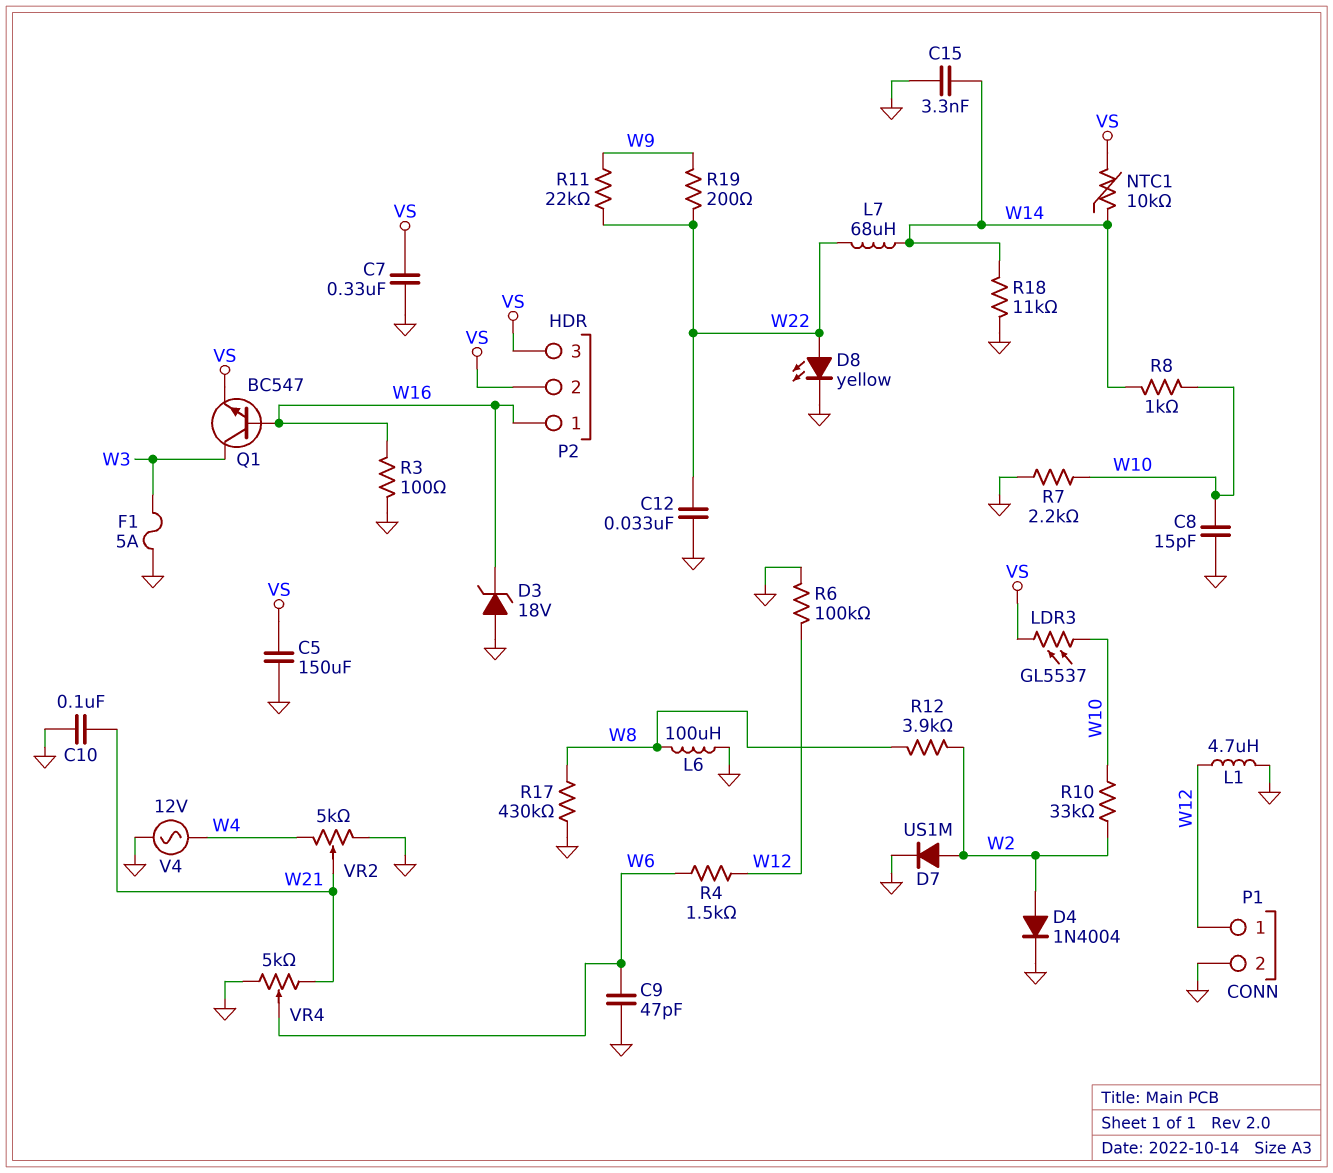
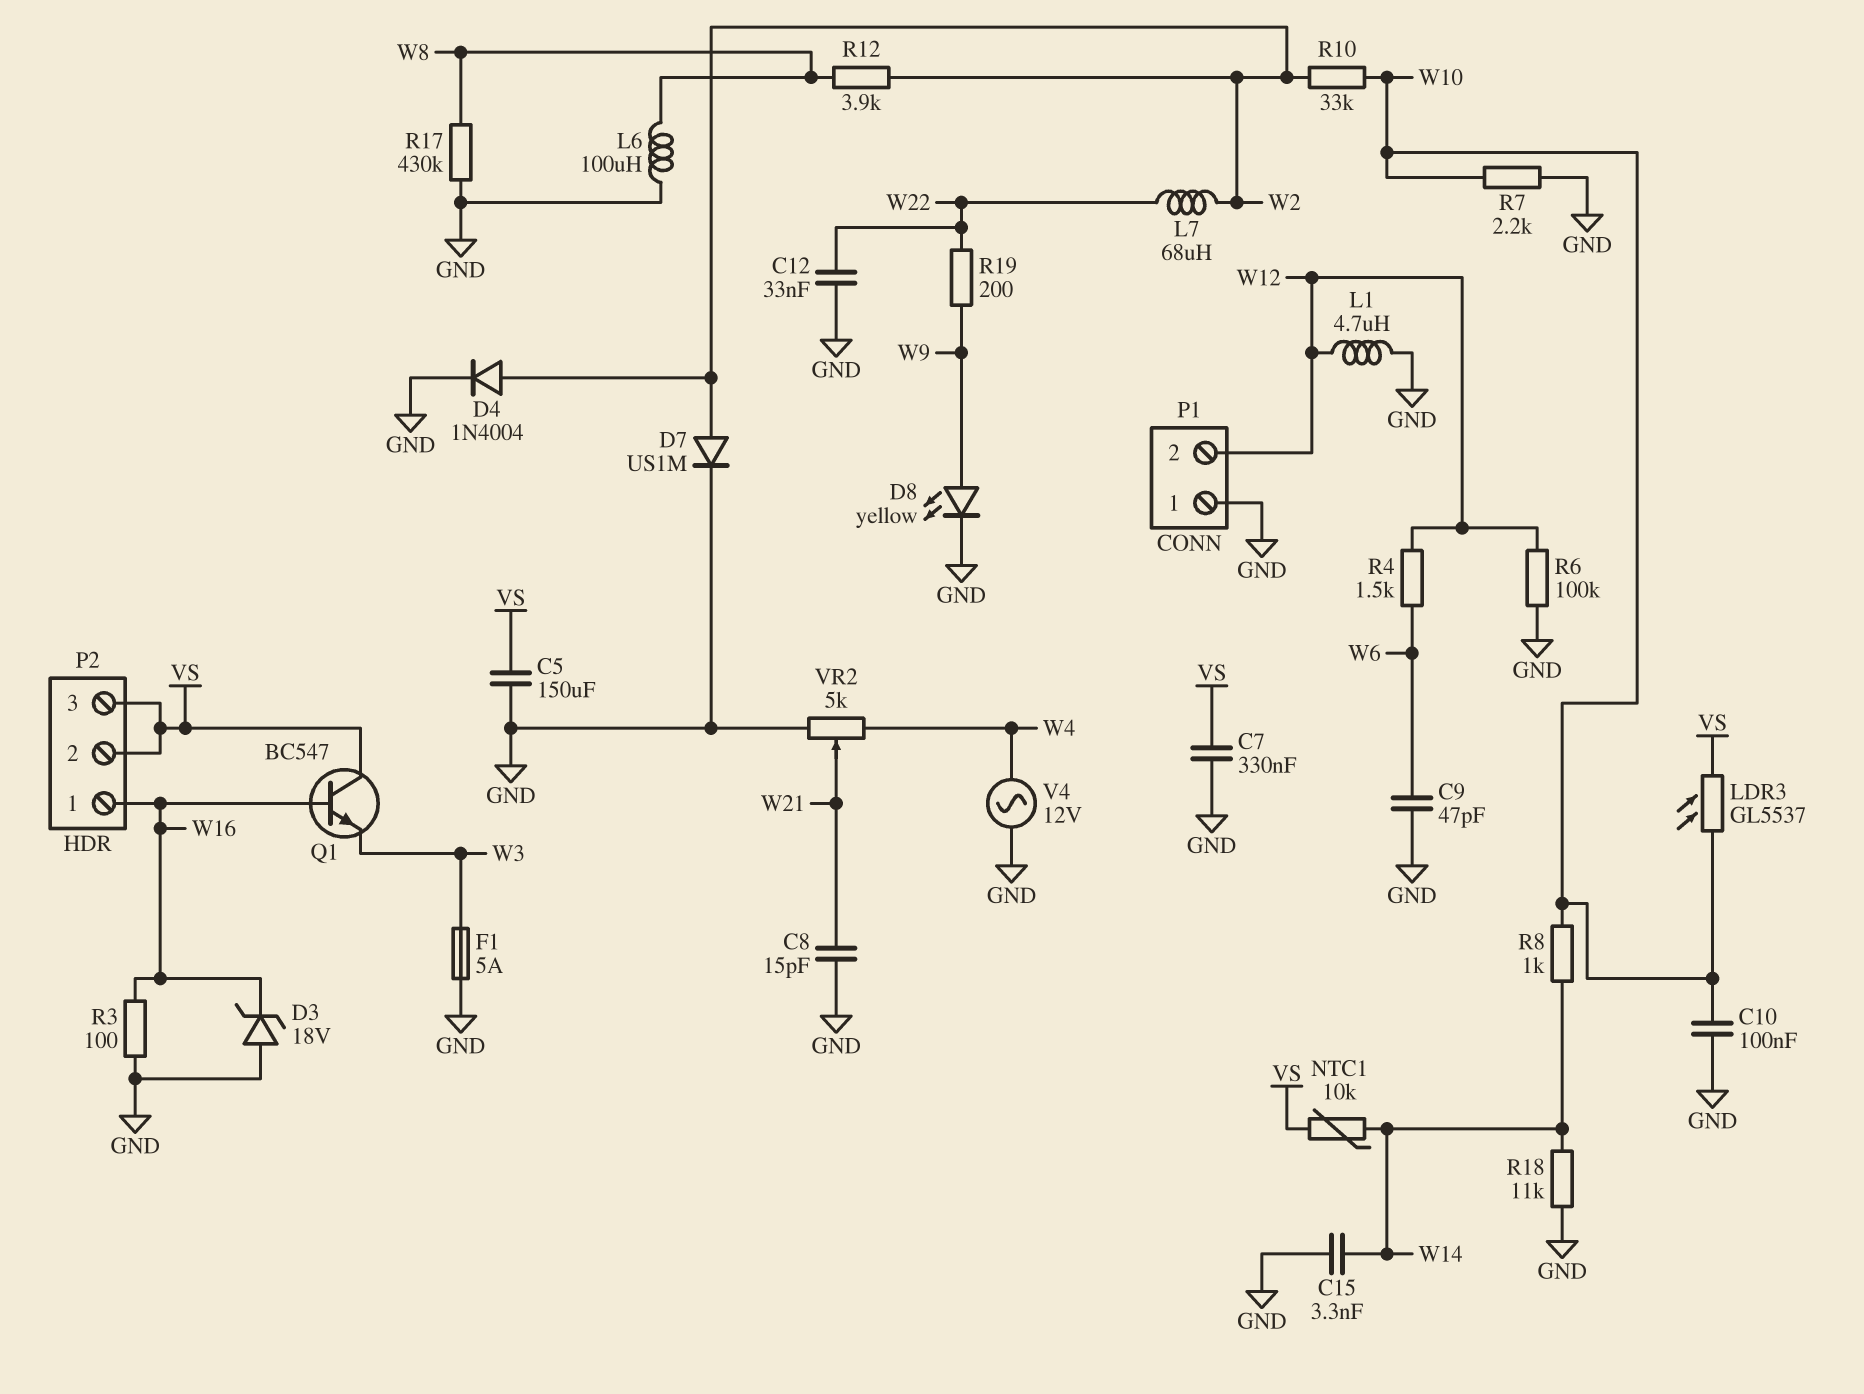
C8: 15pF (GND, W10) -> 15pF (GND, W21)
C10: 100nF (GND, W21) -> 100nF (GND, W10)
D8: LED yellow (A W22, K GND) -> LED yellow (A W9, K GND)
L7: 68uH (W14, W22) -> 68uH (W2, W22)
P1 pin 1: W12 -> GND
P1 pin 2: GND -> W12
Q1: NPN BC547 (B W16, C W3, E VS) -> NPN BC547 (B W16, C VS, E W3)
R11: 22k (W9, W22) -> none
VR4: 5k (GND, W21, wiper W6) -> none

